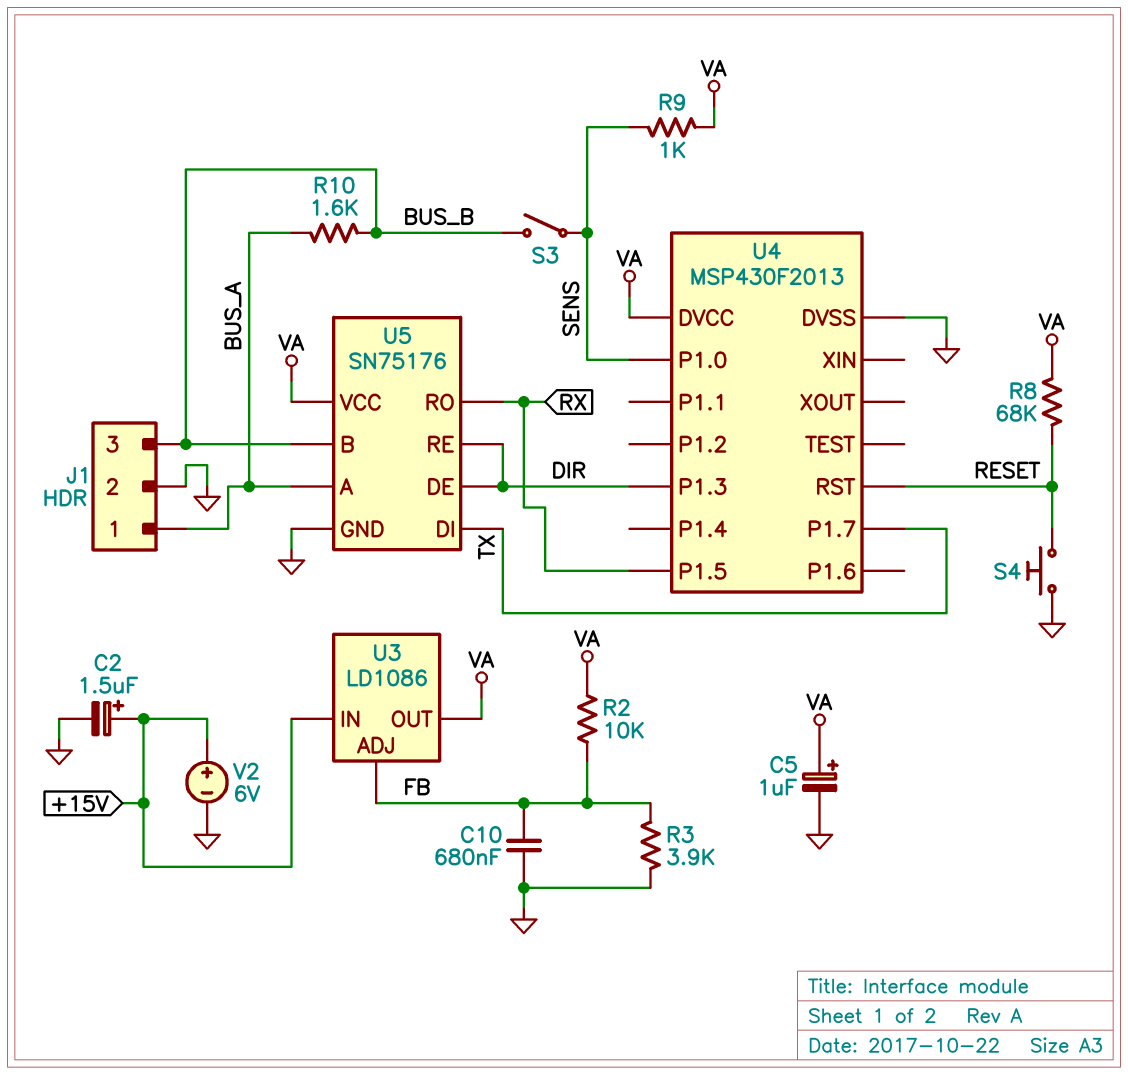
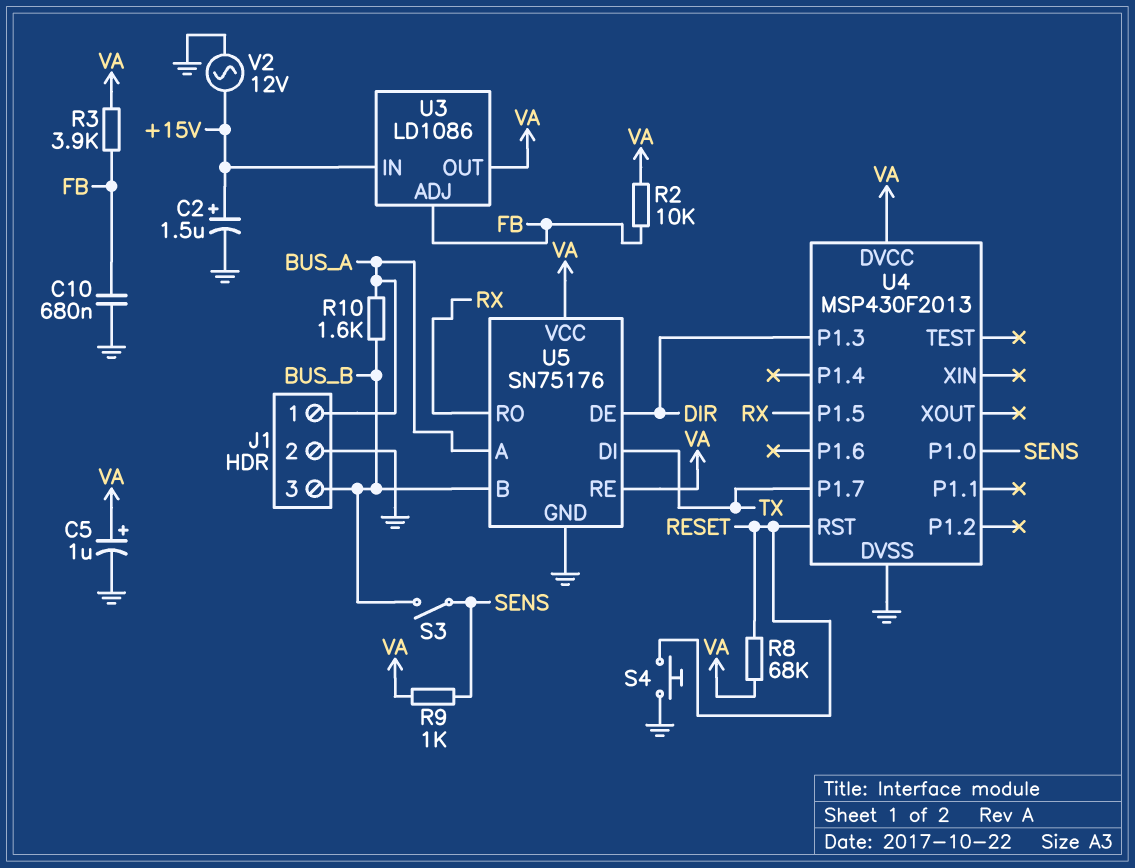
R3: 3.9k (FB, GND) -> 3.9k (FB, VA)
U5 pin RE: DIR -> VA
V2: 6V (plus +15V, minus GND) -> AC 12V (+15V, GND)

